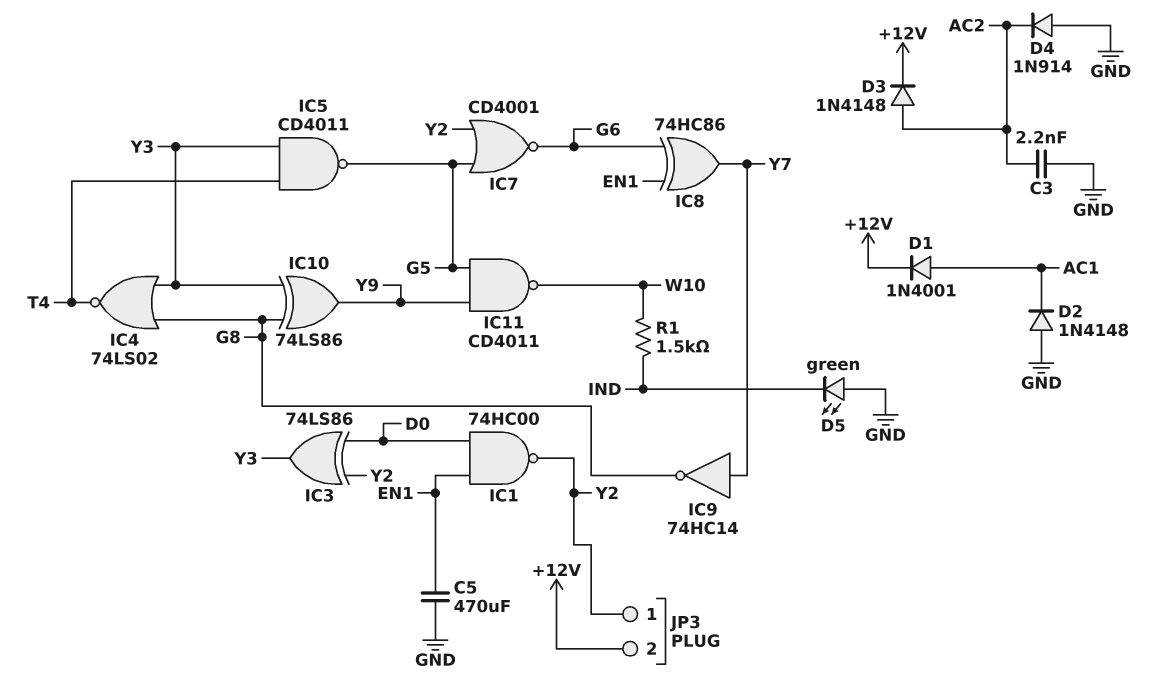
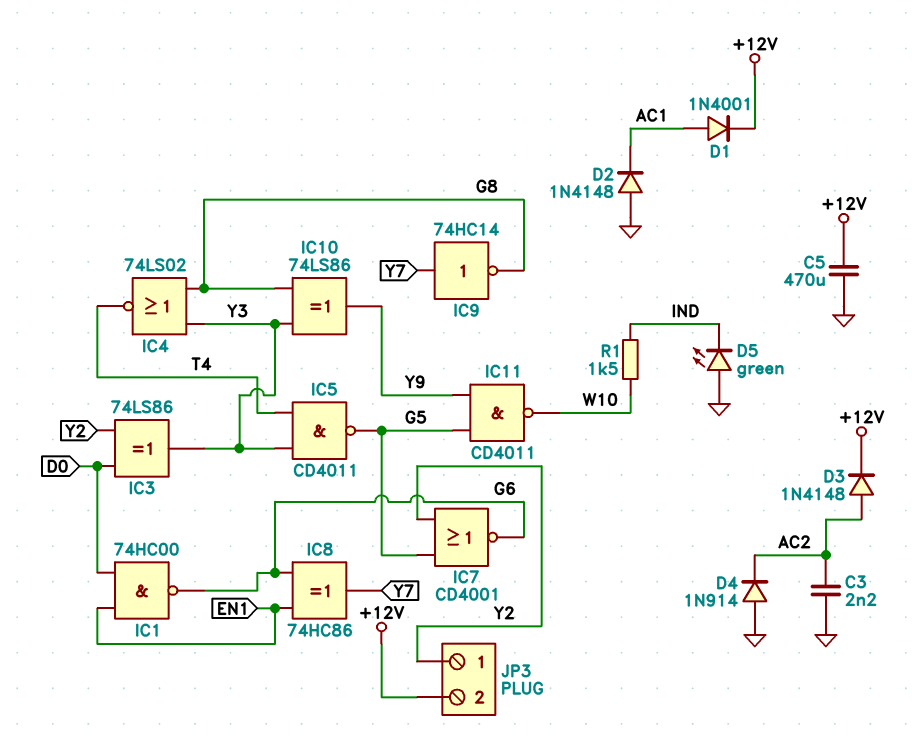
C5: 470uF (EN1, GND) -> 470uF (+12V, GND)
IC1: NAND 74HC00 (in D0, in EN1, out Y2) -> NAND 74HC00 (in D0, in EN1, out G6)

